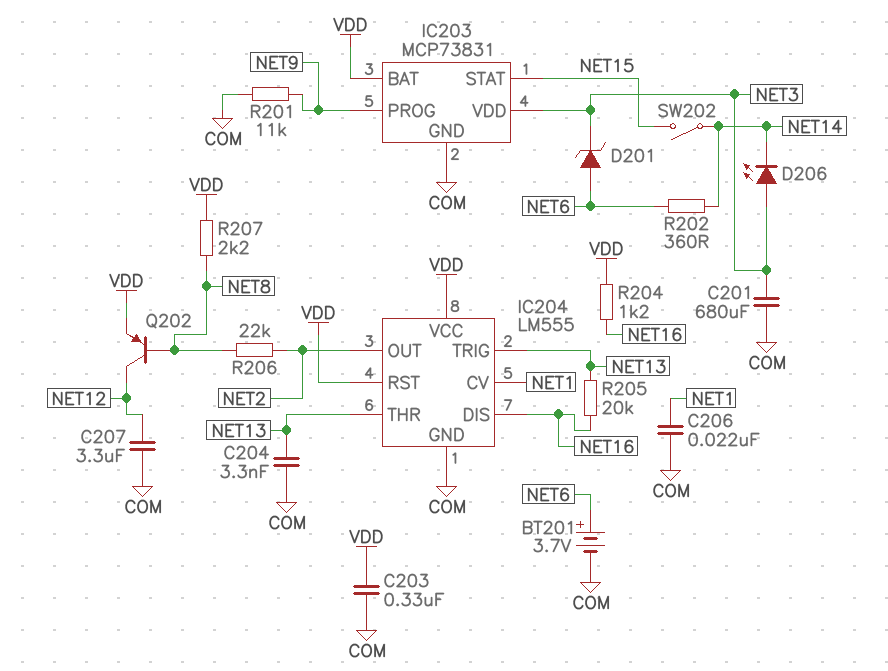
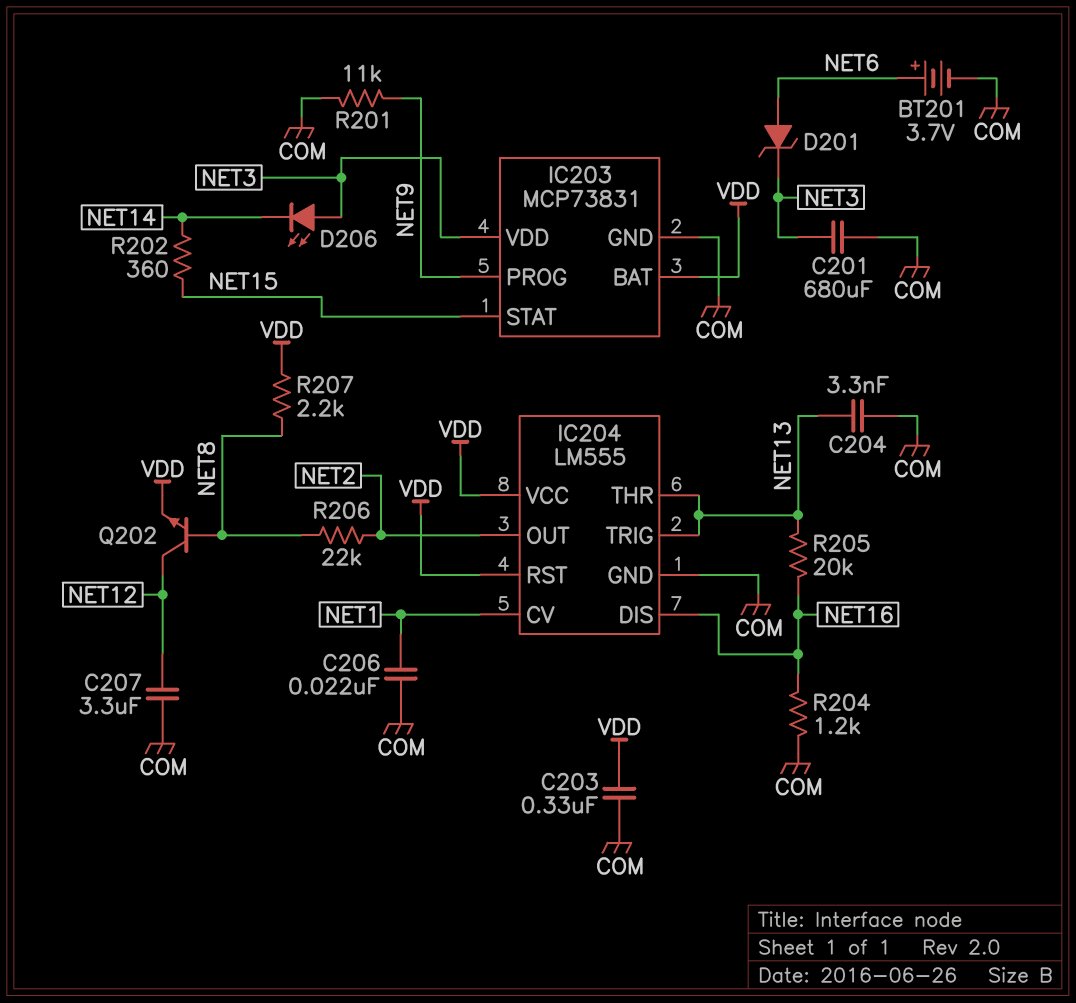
Q202: PNP (B NET8, C NET12, E VDD) -> NPN (B NET8, C NET12, E VDD)
R202: 360 (NET6, NET14) -> 360 (NET14, NET15)
R204: 1.2k (NET16, VDD) -> 1.2k (COM, NET16)
SW202: switch (NET14, NET15) -> none

